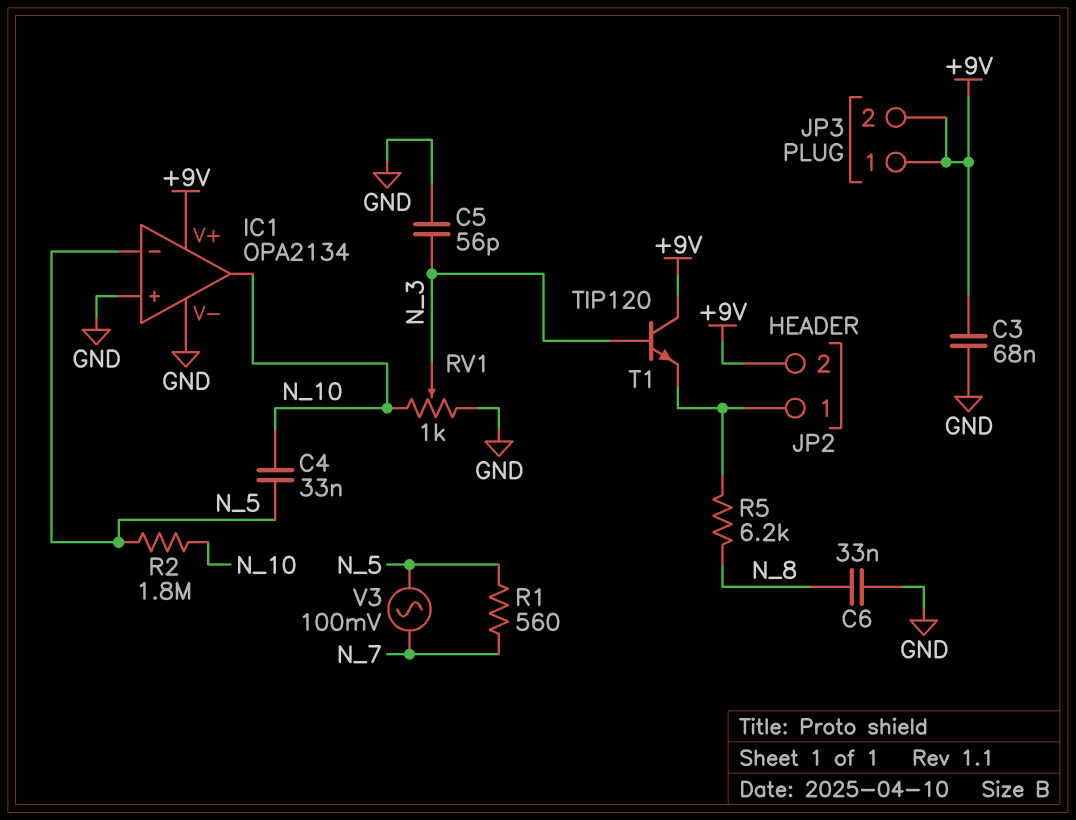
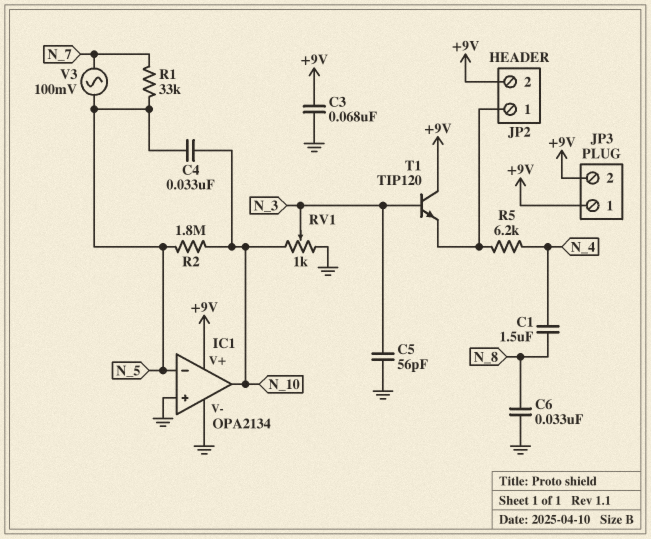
C1: none -> 1.5uF (N_4, N_8)
R1: 560 (N_5, N_7) -> 33k (N_5, N_7)
R5: 6.2k (JP2/1, N_8) -> 6.2k (JP2/1, N_4)

